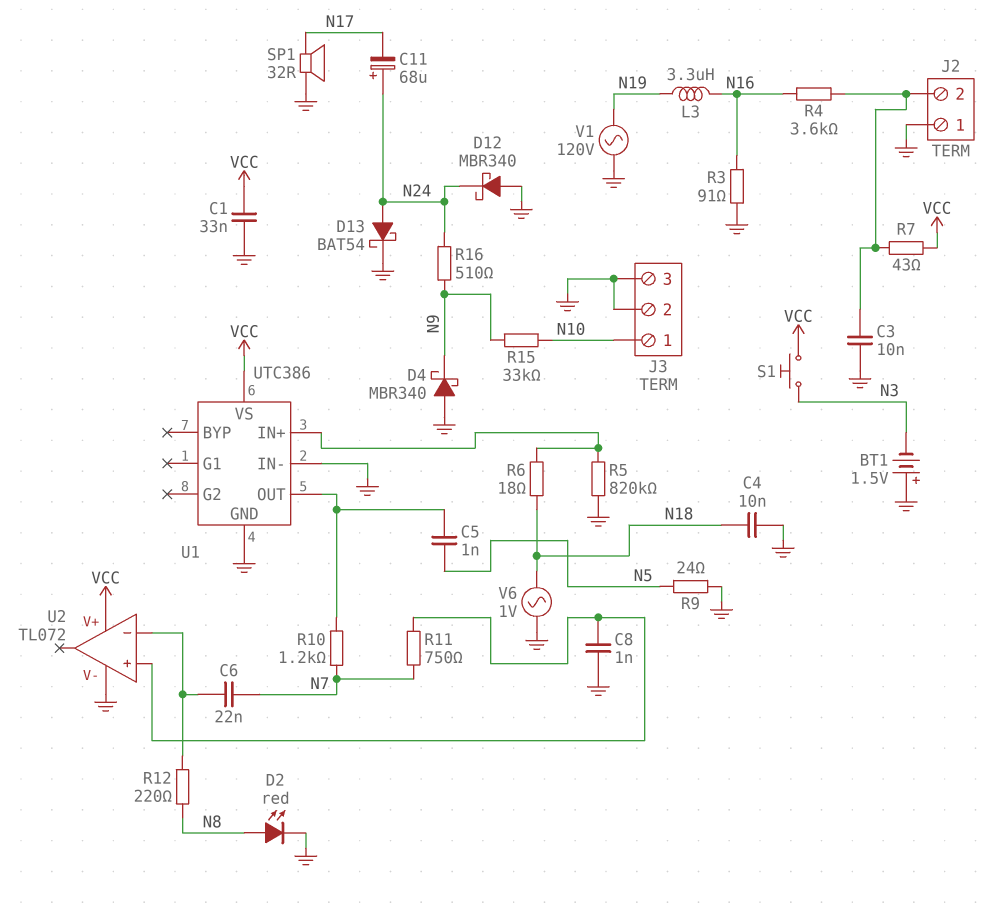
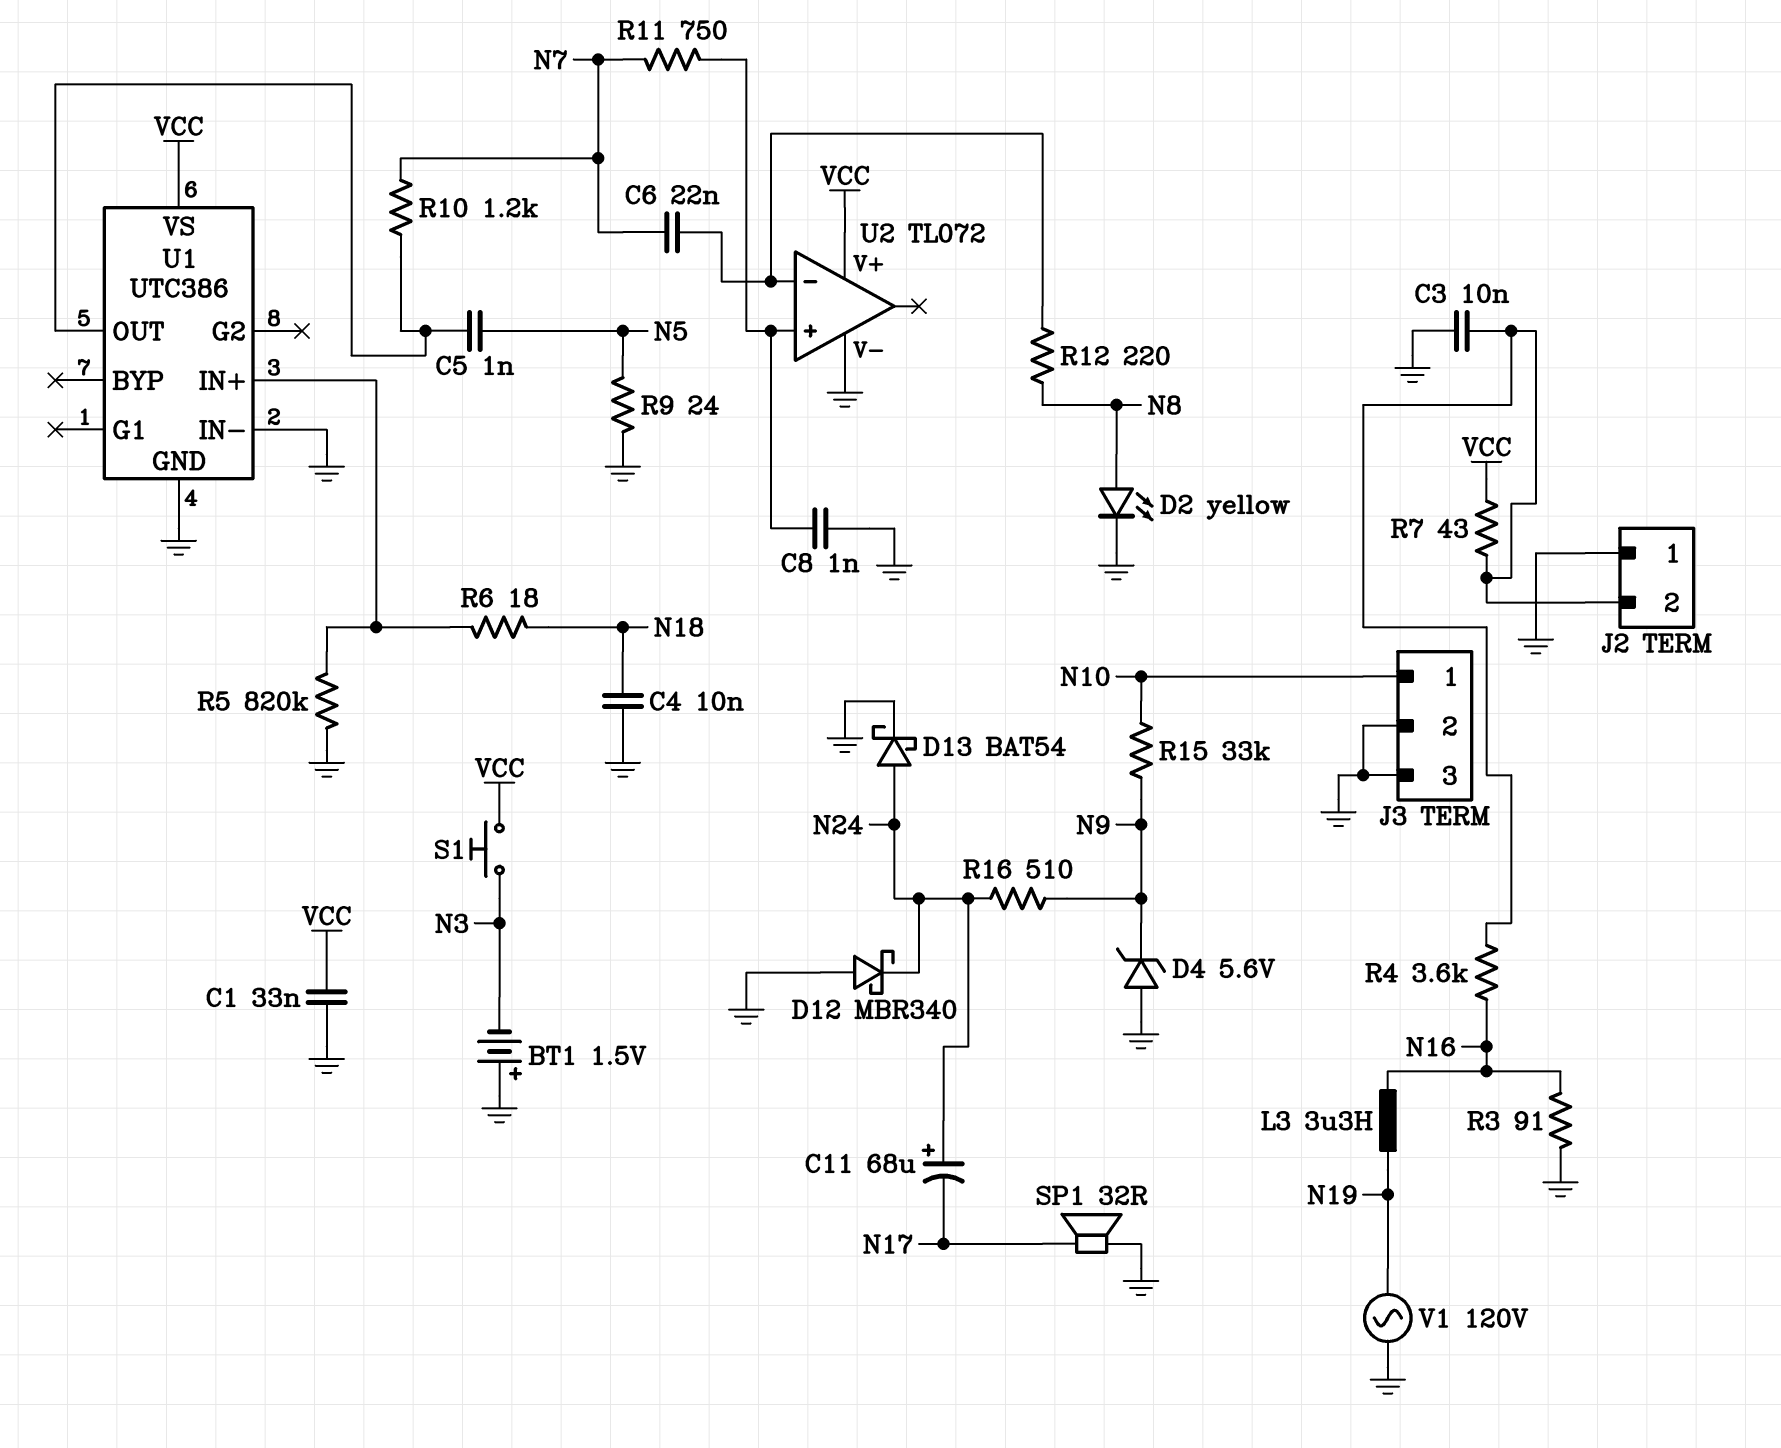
D2: LED red (A N8, K GND) -> LED yellow (A N8, K GND)
D4: schottky MBR340 (A GND, K N9) -> zener 5.6V (A GND, K N9)
V6: AC 1V (GND, N18) -> none

